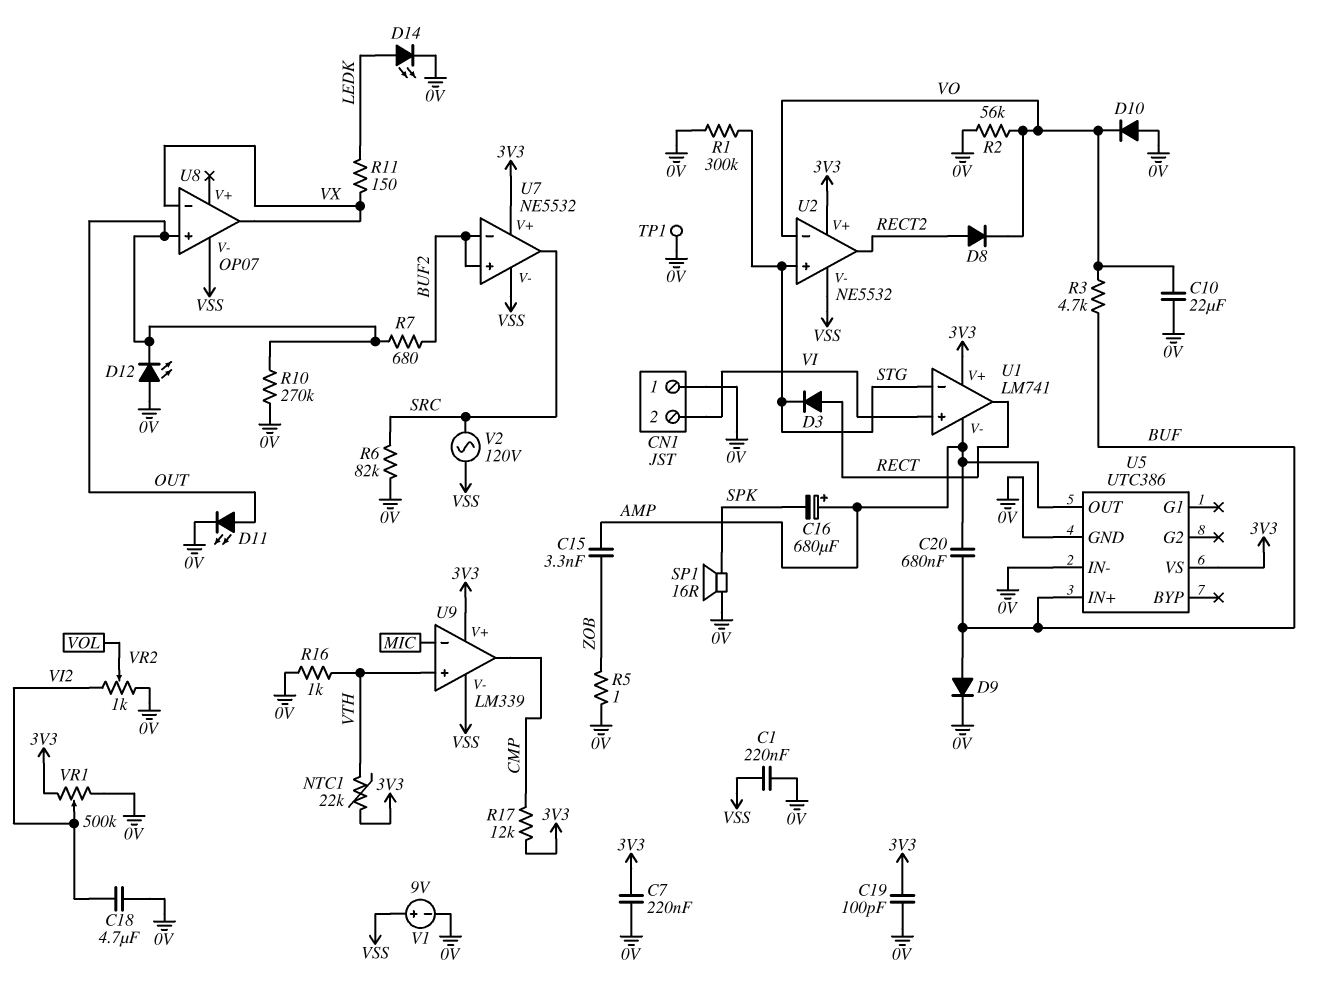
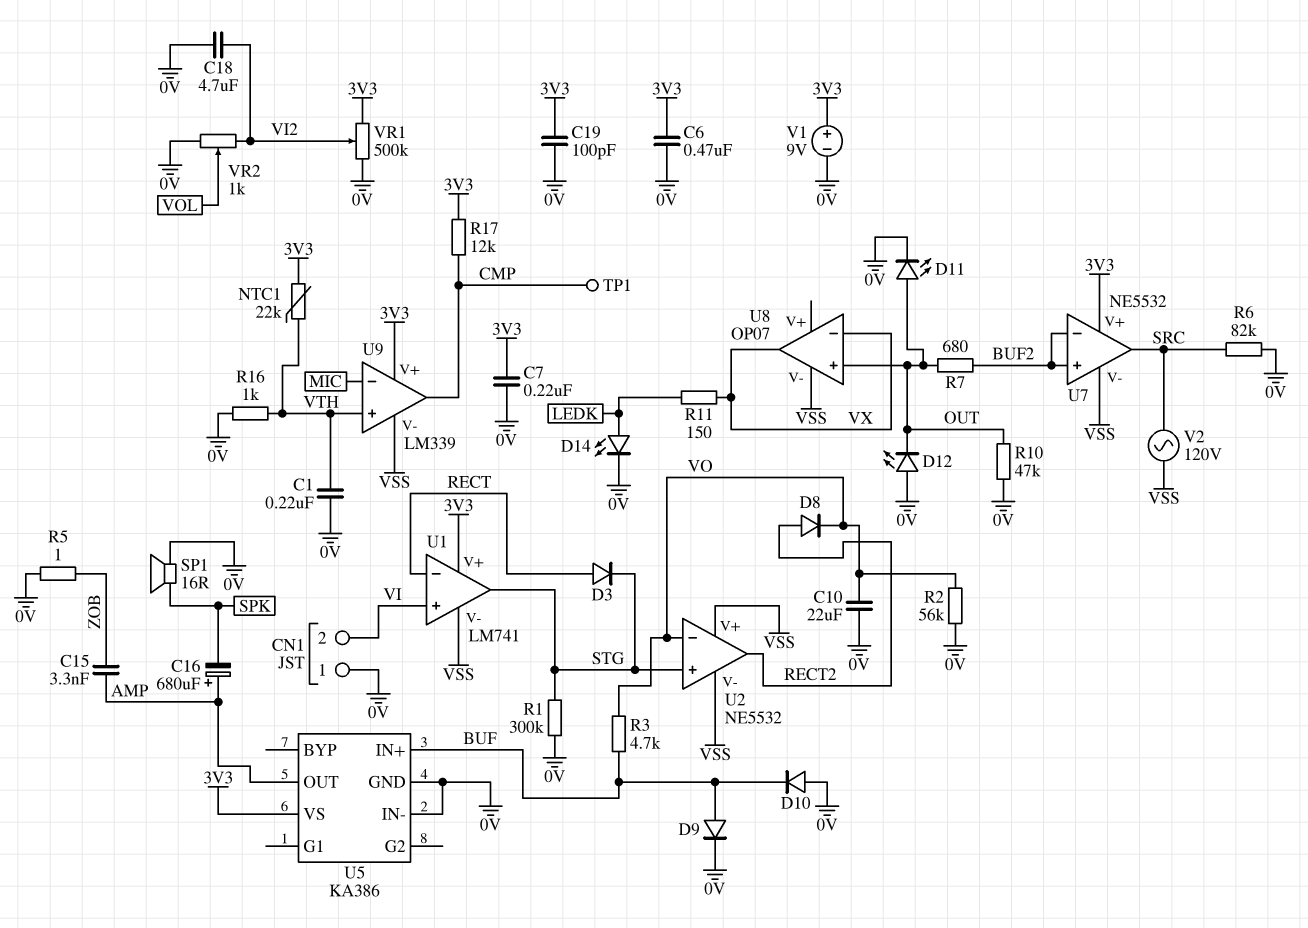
C1: 220nF (0V, VSS) -> 220nF (0V, VTH)
C6: none -> 470nF (0V, 3V3)
C20: 680nF (AMP, BUF) -> none
D10: diode (A 0V, K VO) -> diode (A 0V, K BUF)
R10: 270k (0V, OUT) -> 47k (0V, OUT)
TP1: test point (0V) -> test point (CMP)
U1 pin V-: AMP -> VSS
U1 pin in-: STG -> RECT
U1 pin out: RECT -> STG
U2 pin V+: 3V3 -> VSS
U5: UTC386 -> KA386
V1: 9V (plus VSS, minus 0V) -> 9V (plus 3V3, minus 0V)

